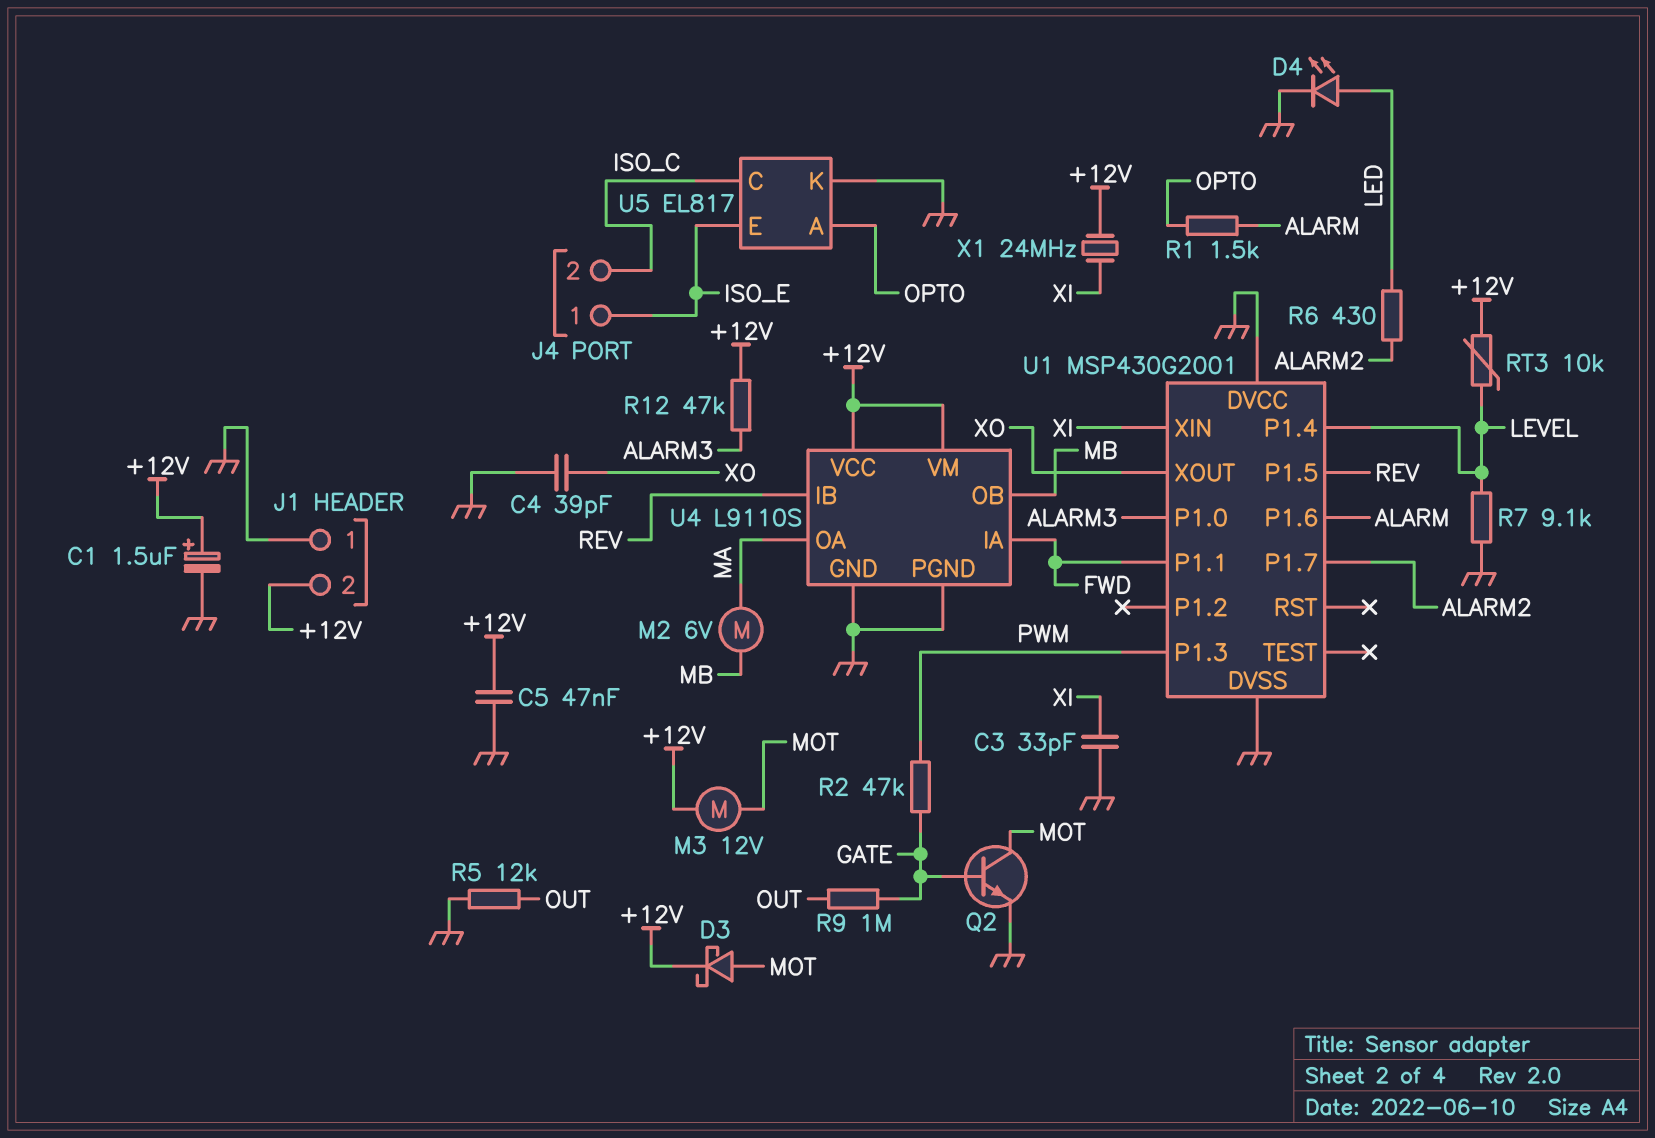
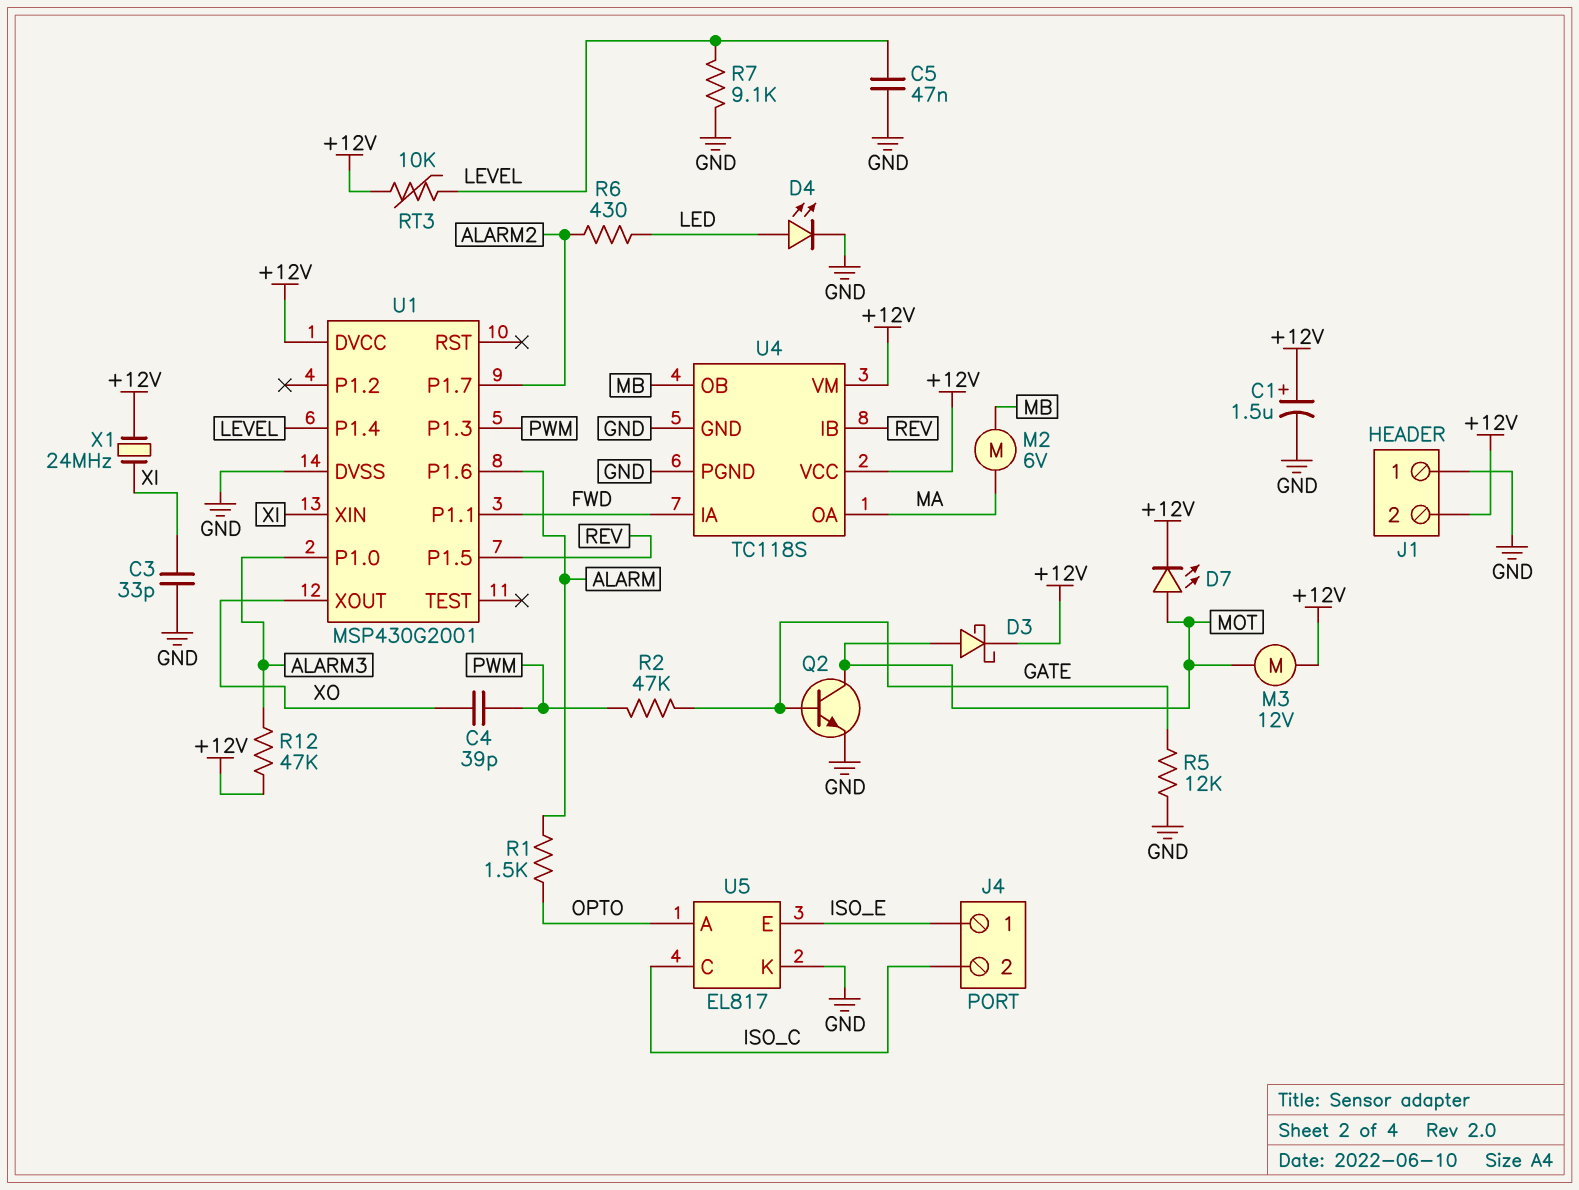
C4: 39pF (GND, XO) -> 39pF (PWM, XO)
C5: 47nF (+12V, GND) -> 47nF (GND, LEVEL)
D7: none -> LED (A MOT, K +12V)
R5: 12k (GND, OUT) -> 12k (GATE, GND)
R9: 1M (GATE, OUT) -> none
U1 pin DVCC: GND -> +12V
U4: L9110S -> TC118S

